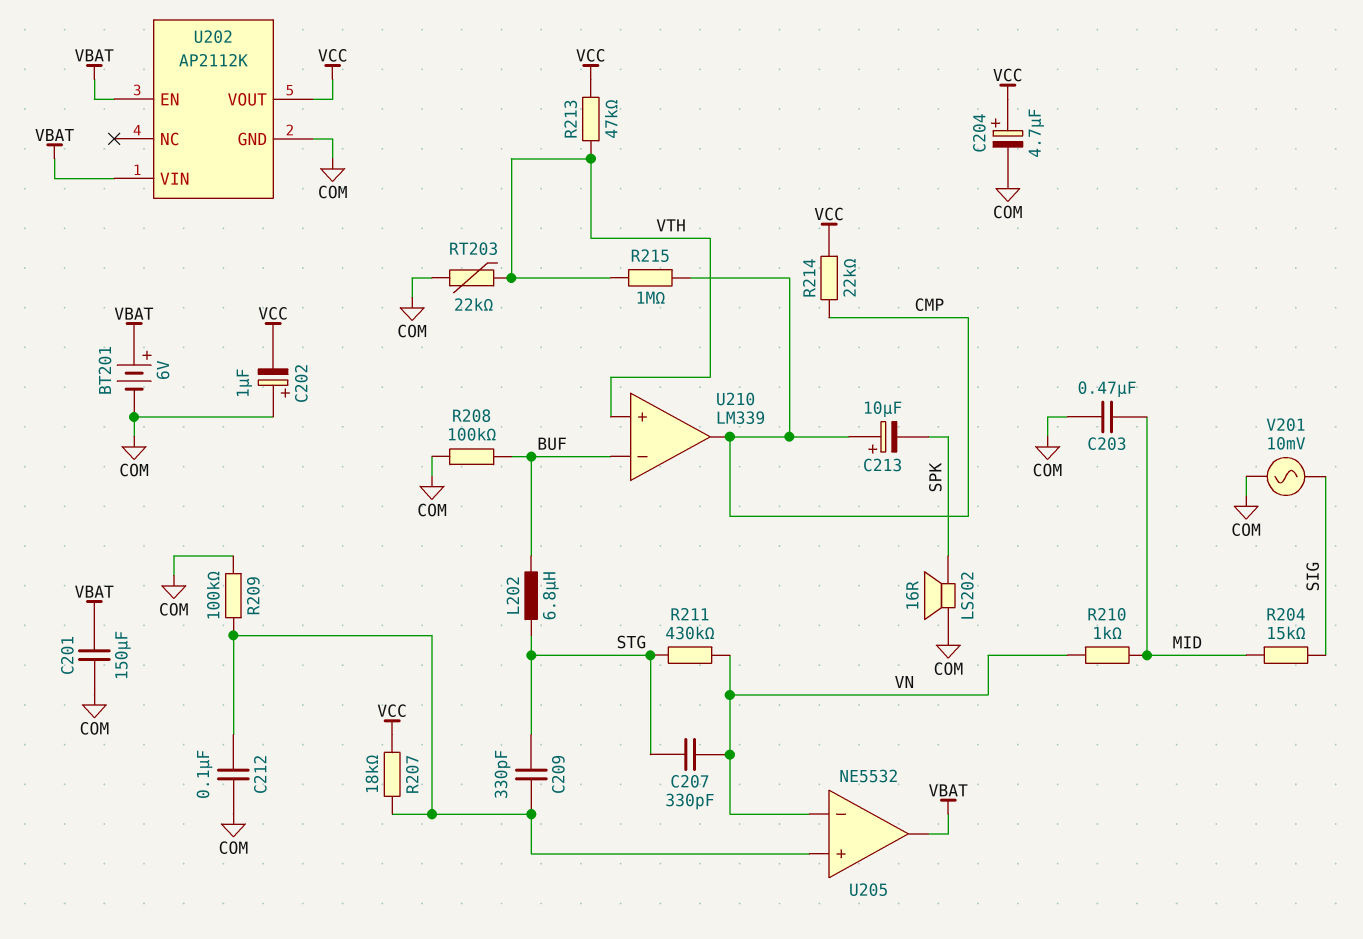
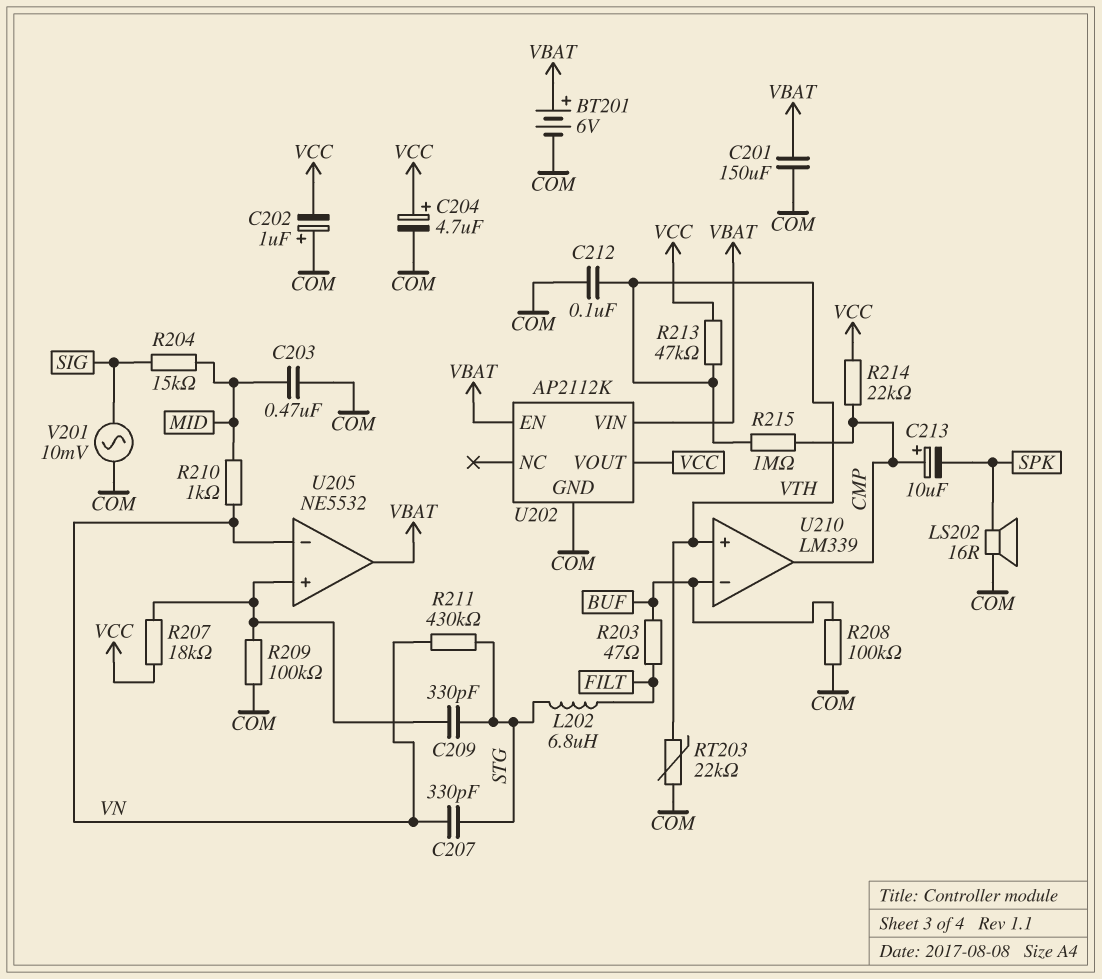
C212: 100nF (COM, U205/in+) -> 100nF (COM, VTH)
L202: 6.8uH (BUF, STG) -> 6.8uH (FILT, STG)
R203: none -> 47 (BUF, FILT)

